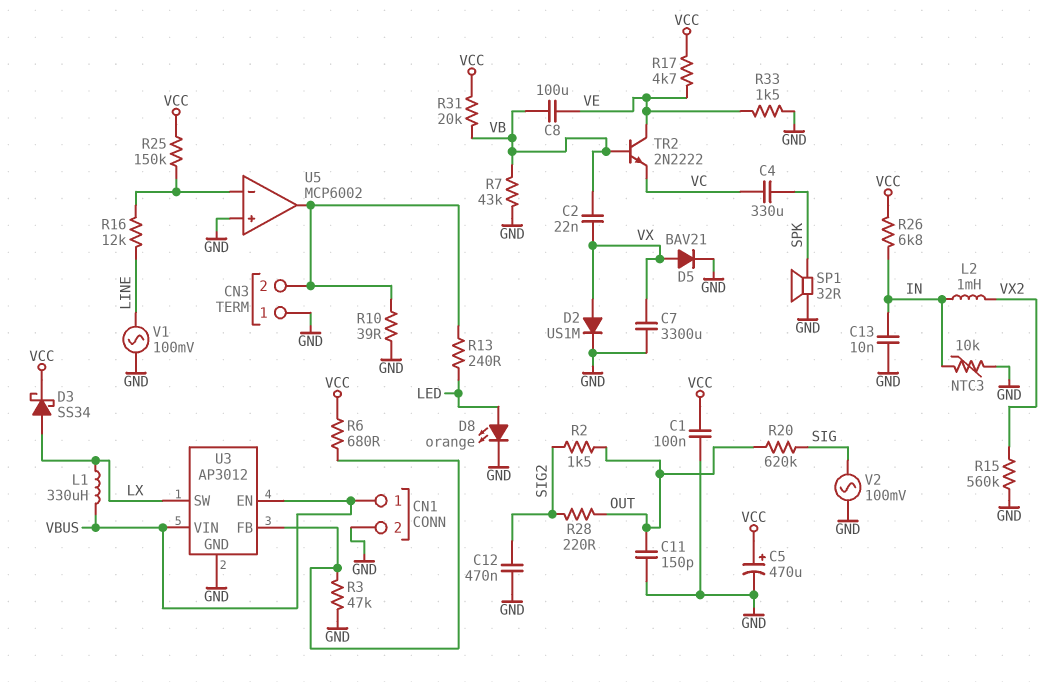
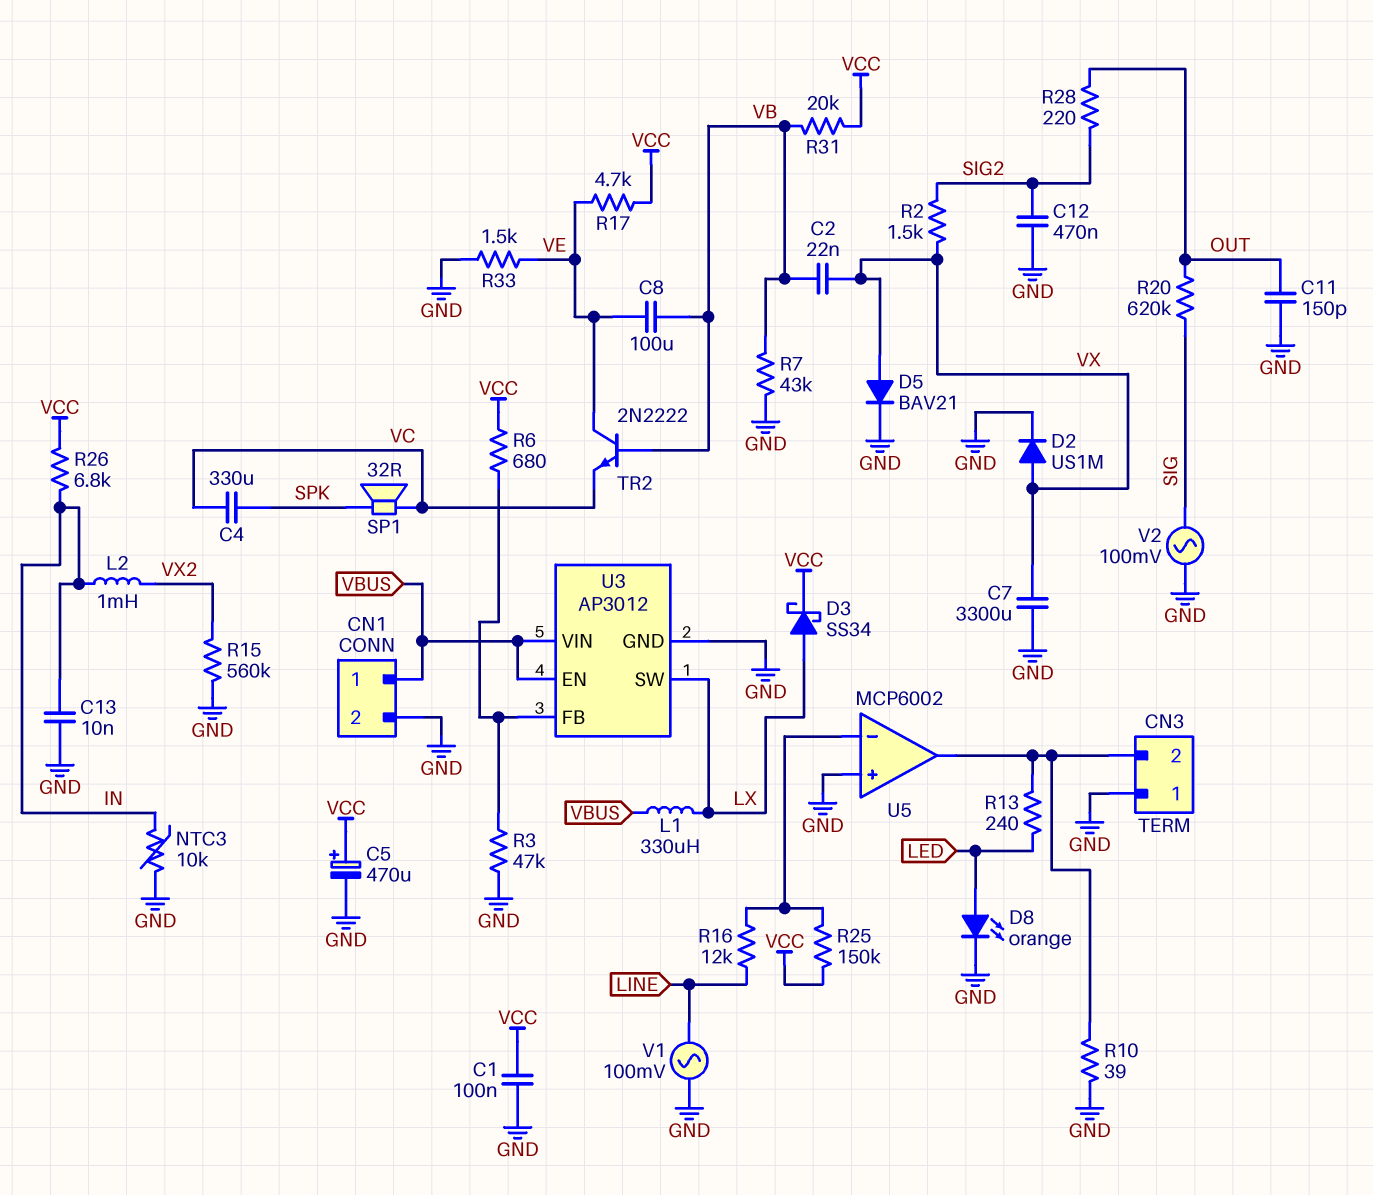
R2: 1.5k (OUT, SIG2) -> 1.5k (SIG2, VX)
SP1: speaker 32R (GND, SPK) -> speaker 32R (SPK, VC)

